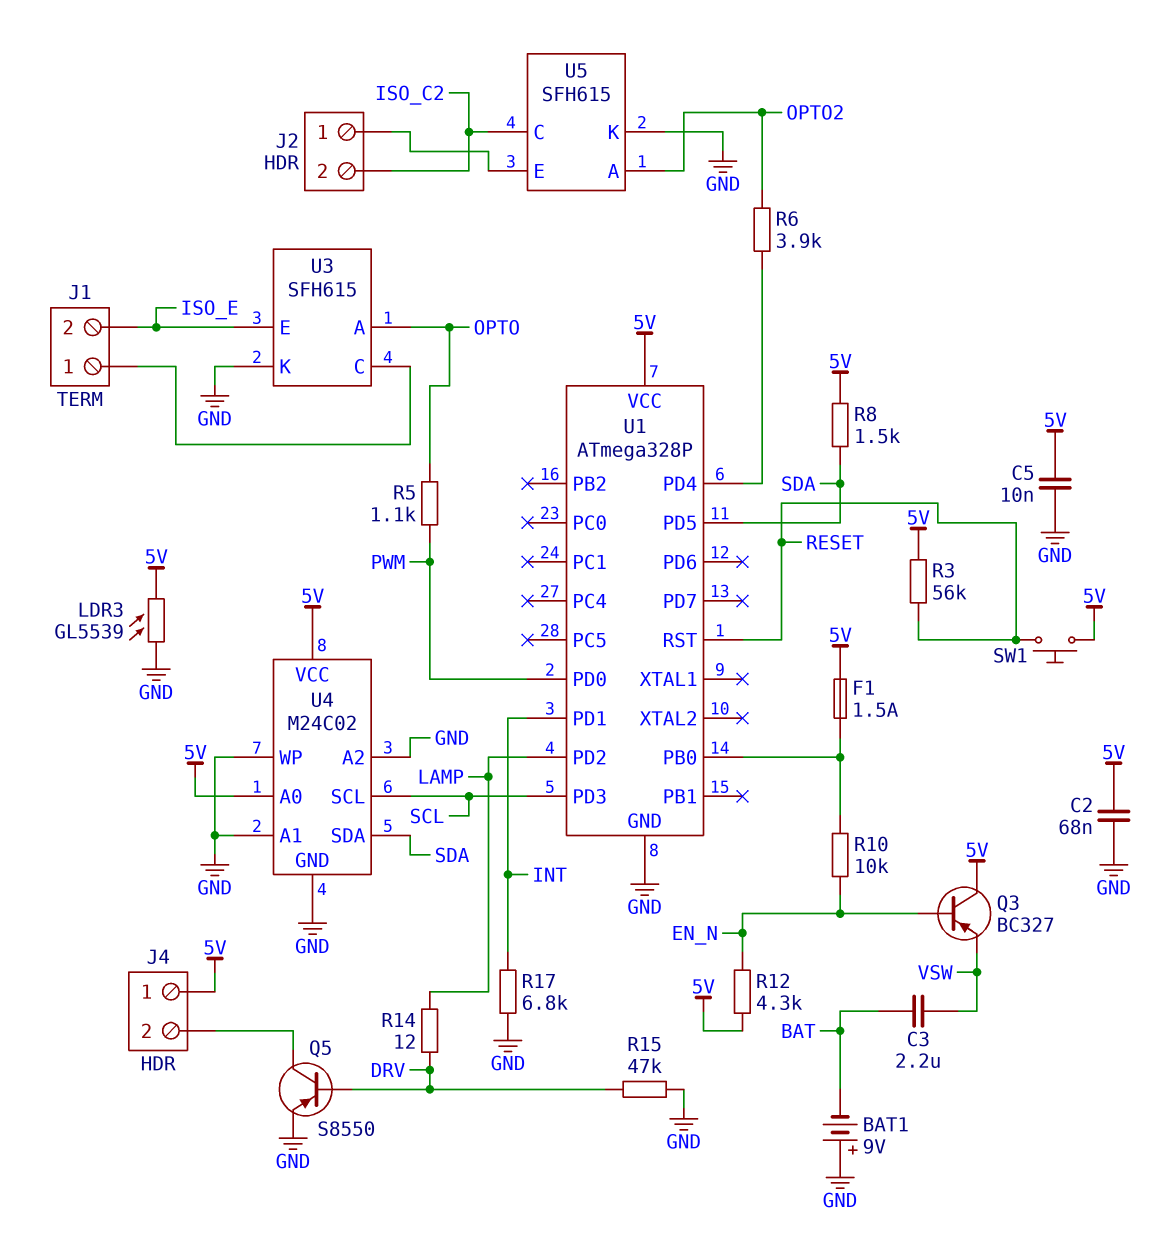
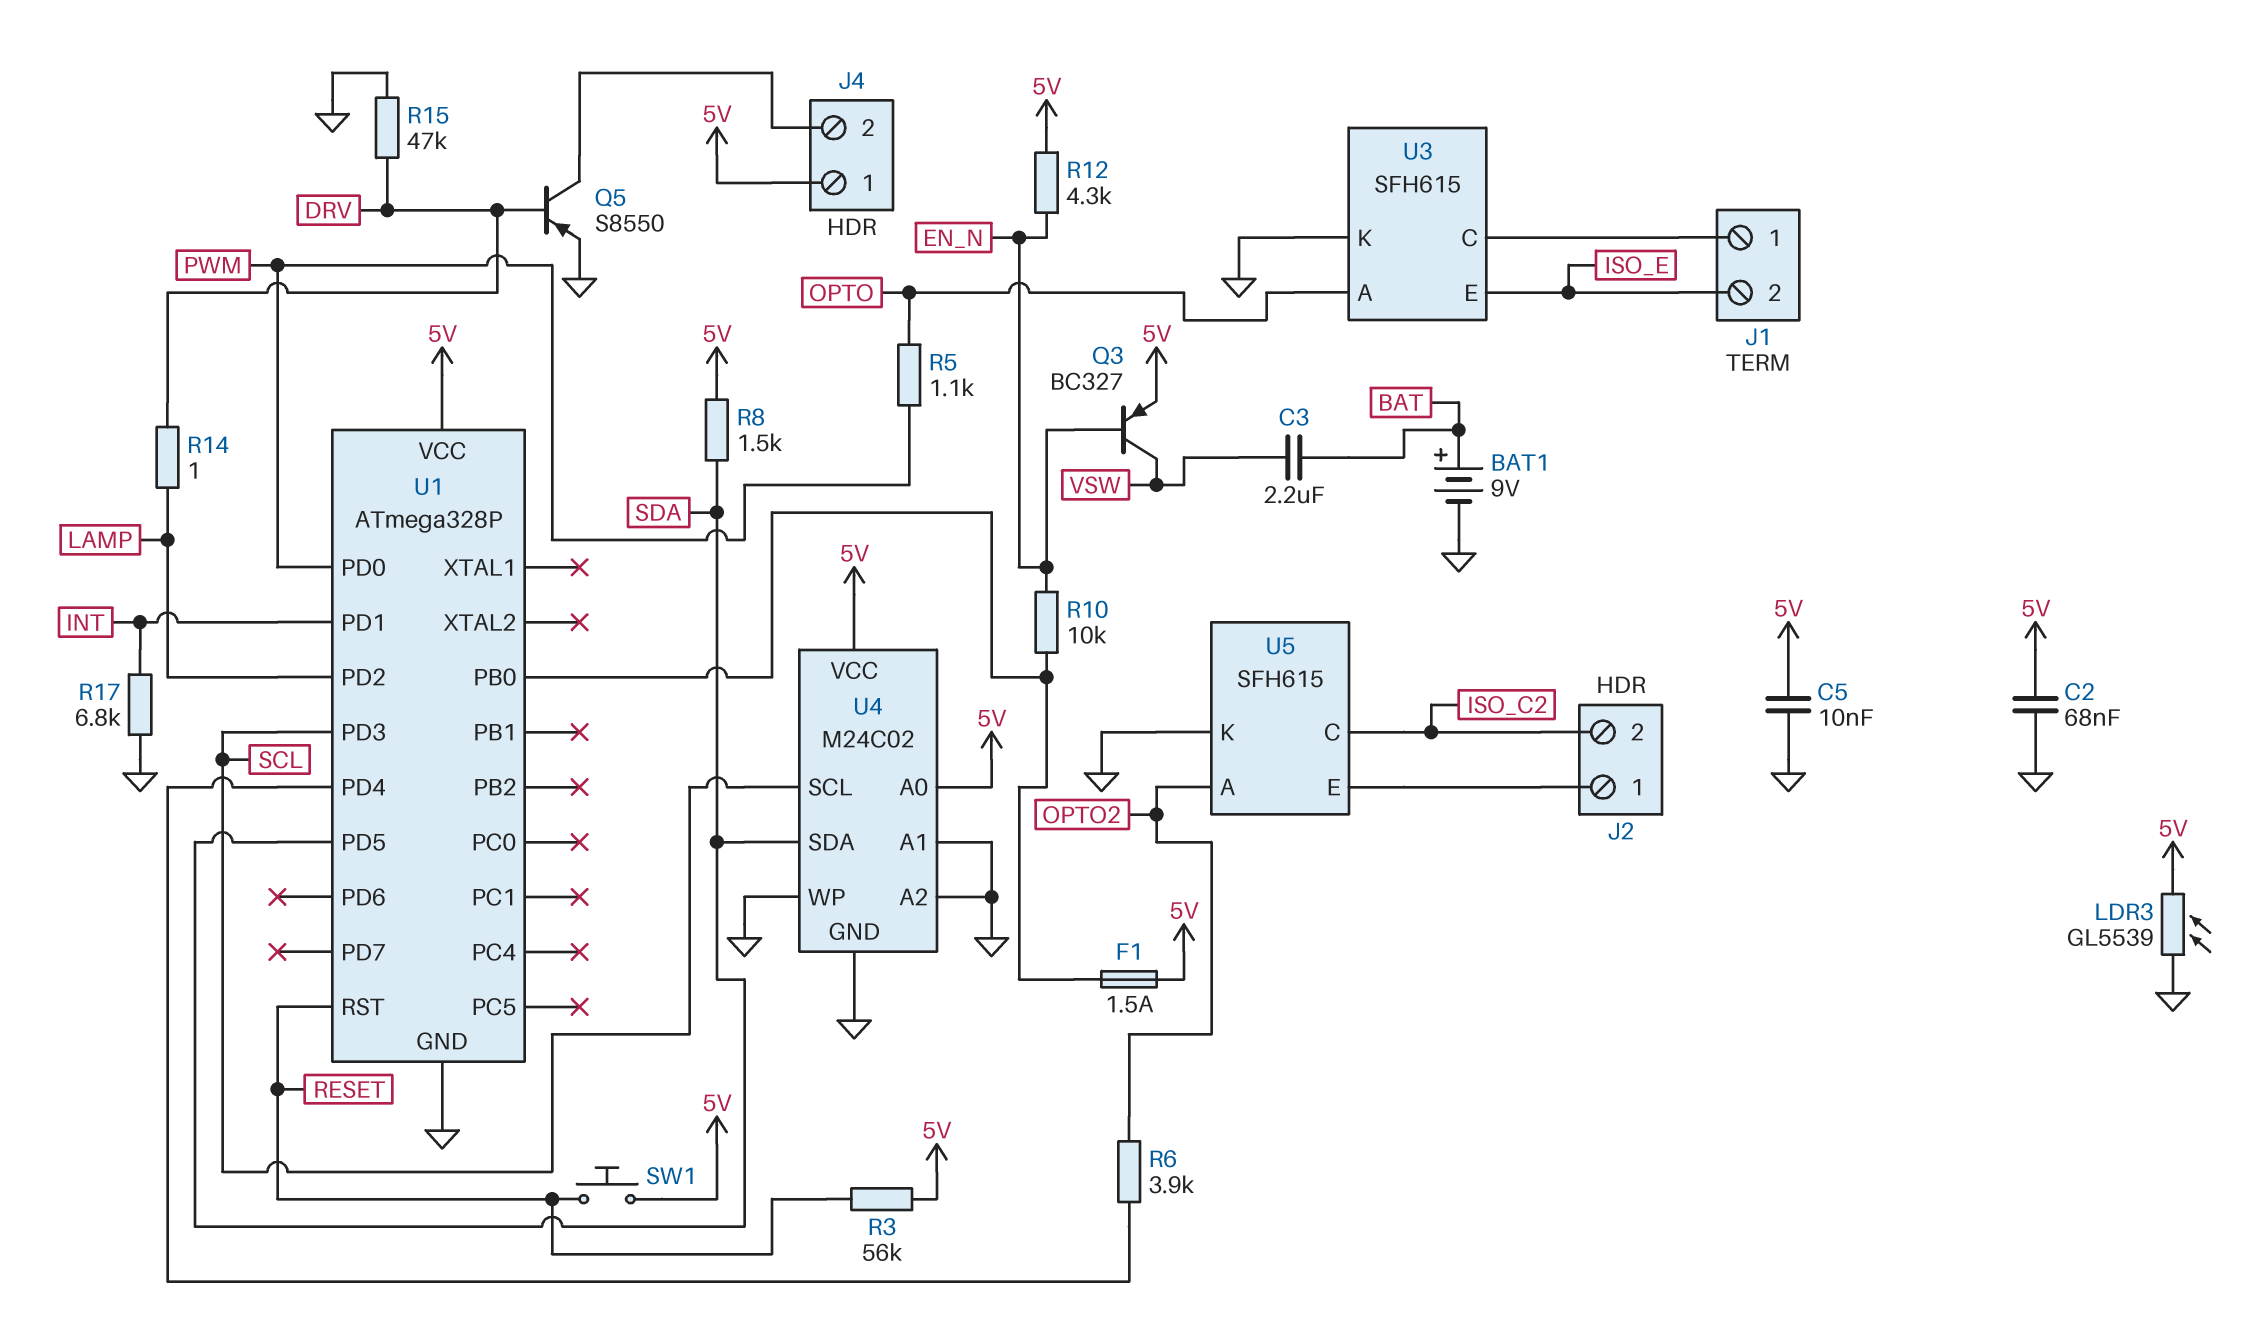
BAT1: 9V (plus GND, minus BAT) -> 9V (plus BAT, minus GND)
Q3: PNP BC327 (B EN_N, C 5V, E VSW) -> PNP BC327 (B EN_N, C VSW, E 5V)
R14: 12 (DRV, LAMP) -> 1 (DRV, LAMP)

